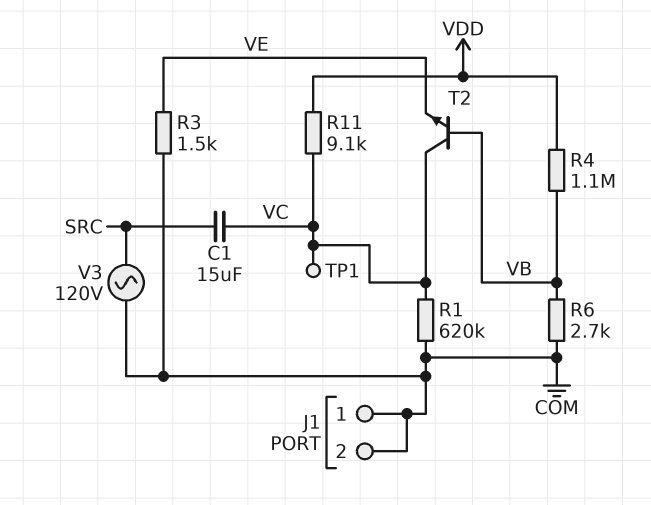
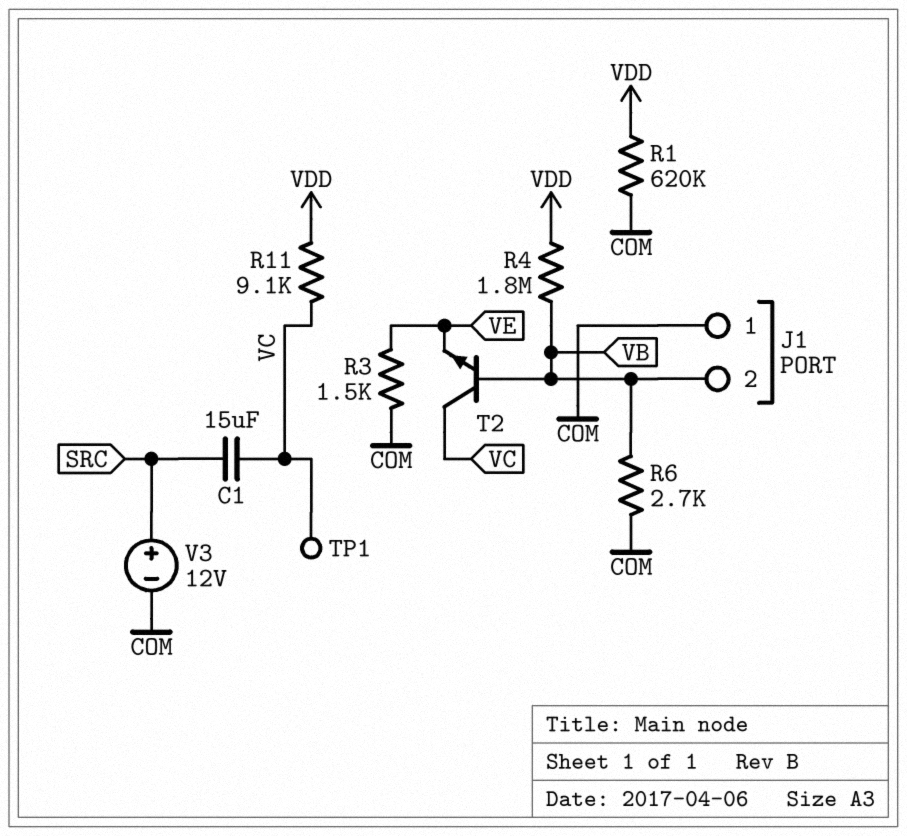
J1 pin 2: COM -> VB
R1: 620k (COM, VC) -> 620k (COM, VDD)
R4: 1.1M (VB, VDD) -> 1.8M (VB, VDD)
V3: AC 120V (COM, SRC) -> 12V (plus SRC, minus COM)

